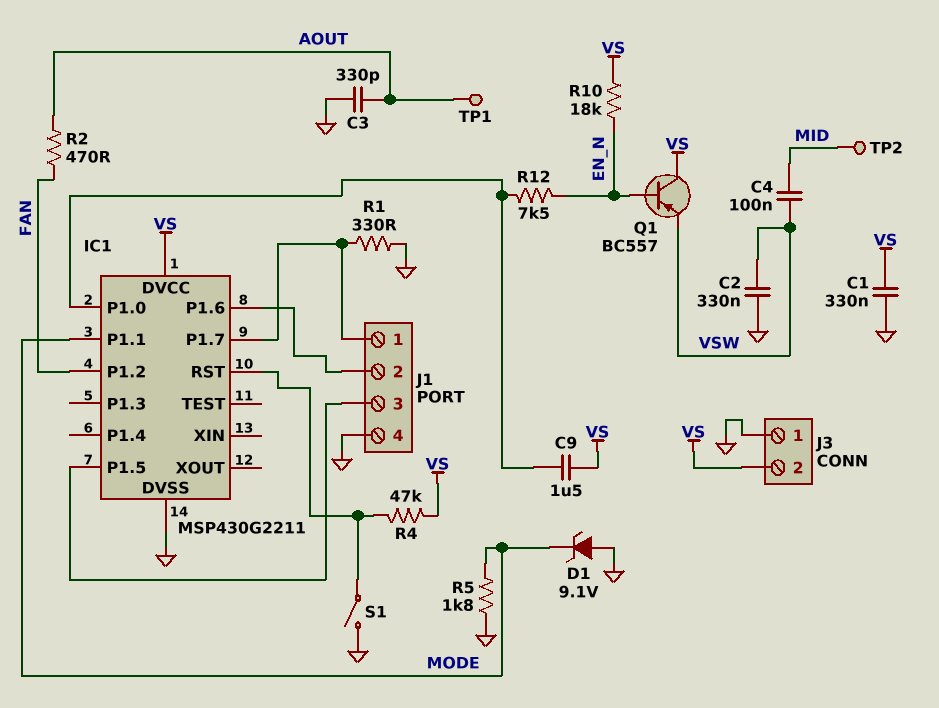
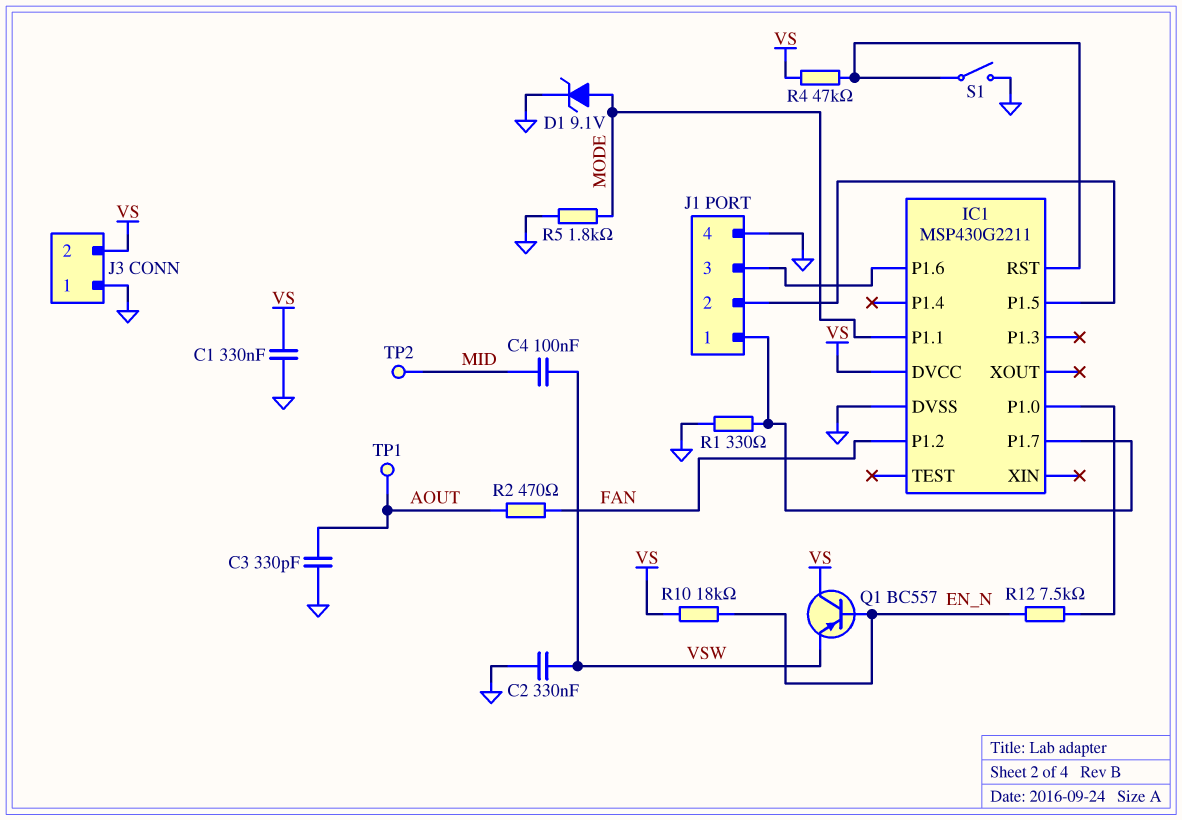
C9: 1.5uF (IC1/P1.0, VS) -> none
D1: zener 9.1V (A GND, K MODE) -> zener 9.1V (A MODE, K GND)
J1 pin 2: IC1/P1.6 -> IC1/P1.5
J1 pin 3: IC1/P1.5 -> IC1/P1.6

